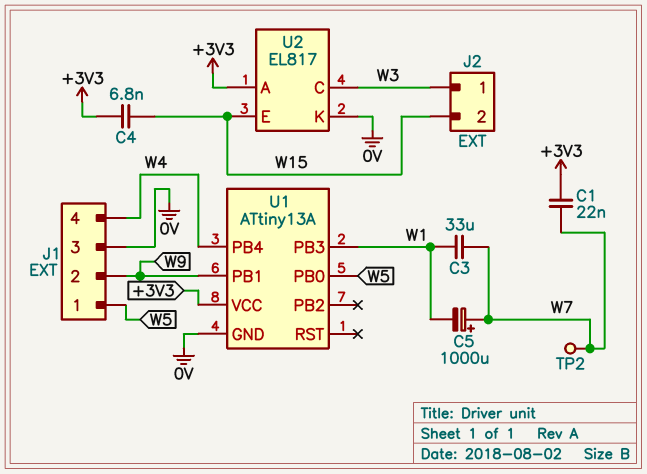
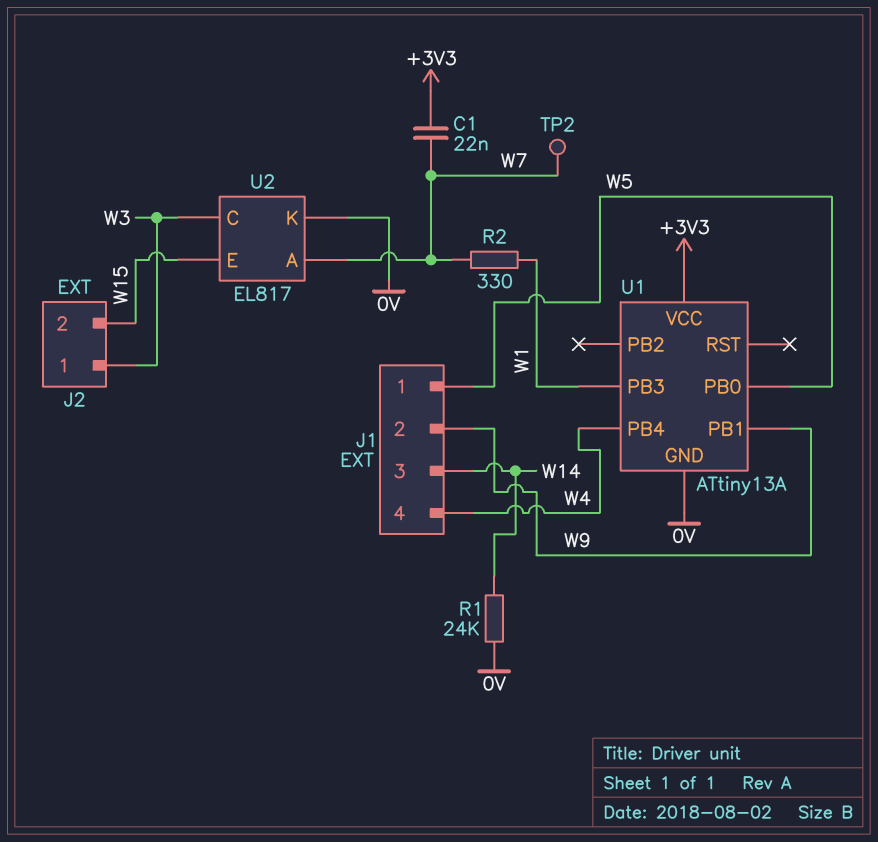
C3: 33uF (W1, W7) -> none
C4: 6.8nF (+3V3, W15) -> none
C5: 1000uF (plus W7, minus W1) -> none
J1 pin 3: 0V -> W14
R1: none -> 24k (0V, W14)
R2: none -> 330 (W1, W7)
U2 pin A: +3V3 -> W7

